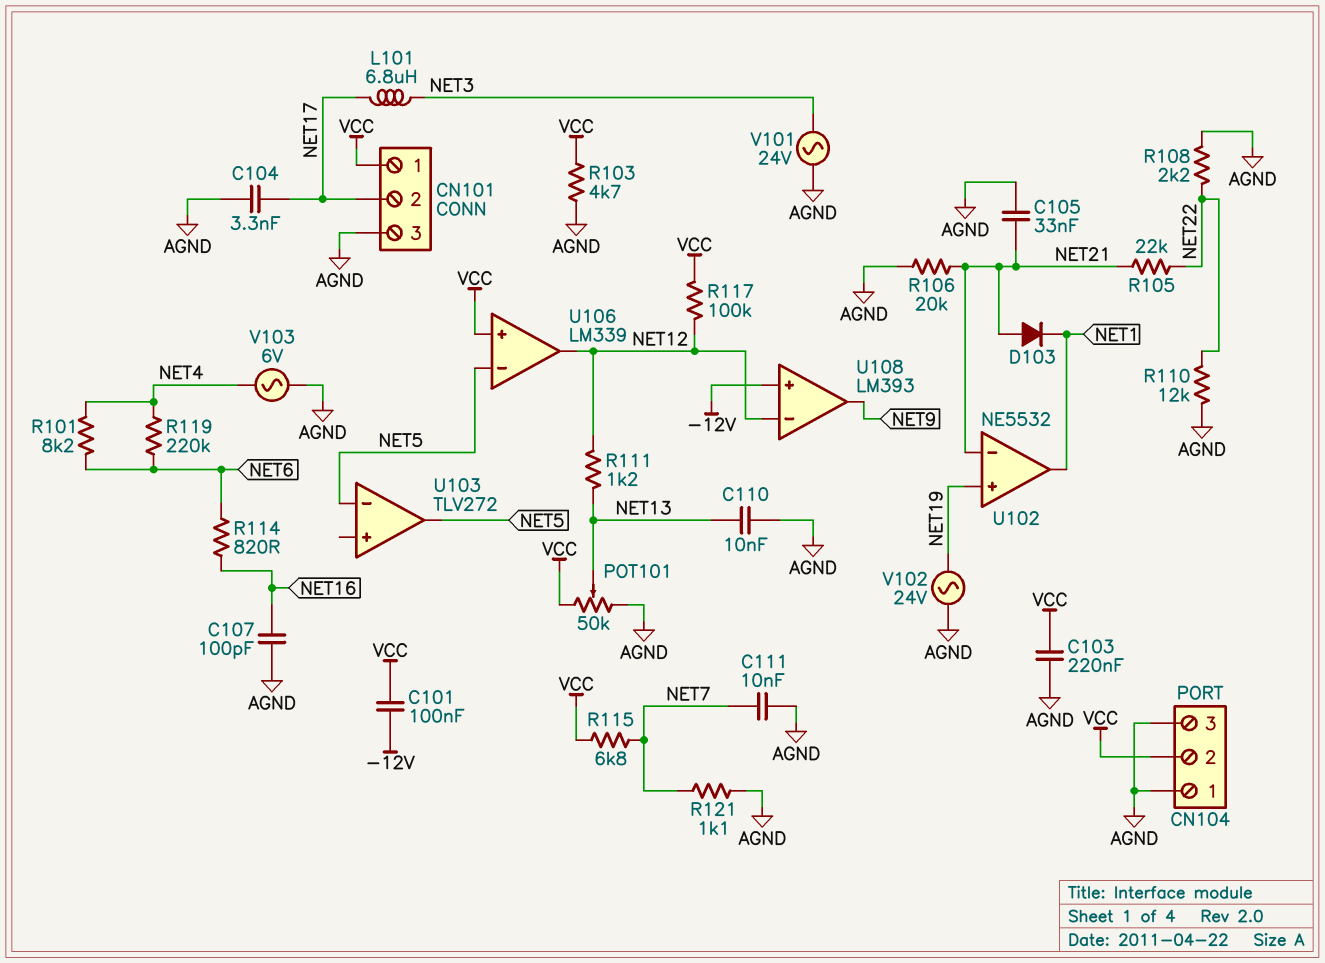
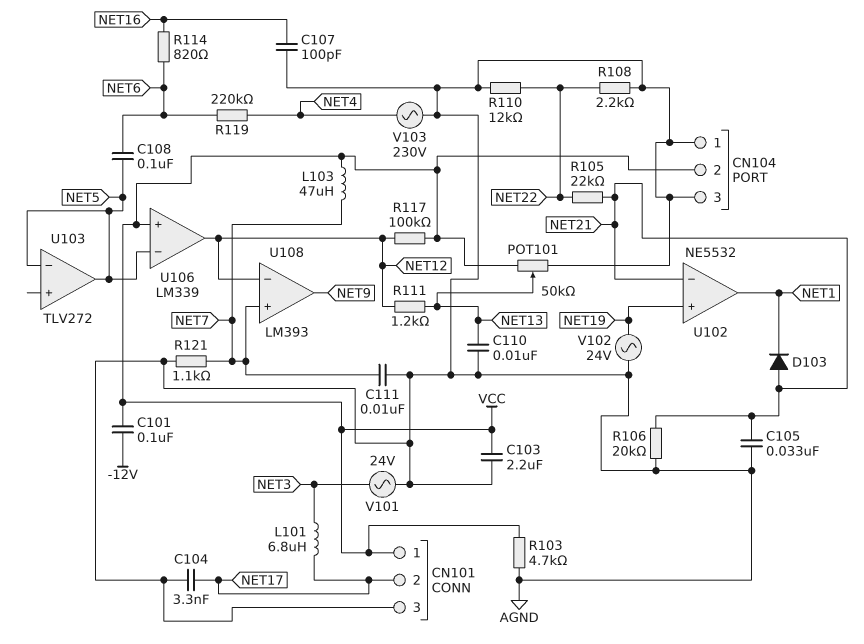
C103: 220nF (AGND, VCC) -> 2.2uF (AGND, VCC)
C108: none -> 100nF (NET5, NET6)
L103: none -> 47uH (NET7, VCC)
R101: 8.2k (NET4, NET6) -> none
R115: 6.8k (NET7, VCC) -> none
U108 pin in+: -12V -> NET7
V103: AC 6V (AGND, NET4) -> AC 230V (AGND, NET4)

